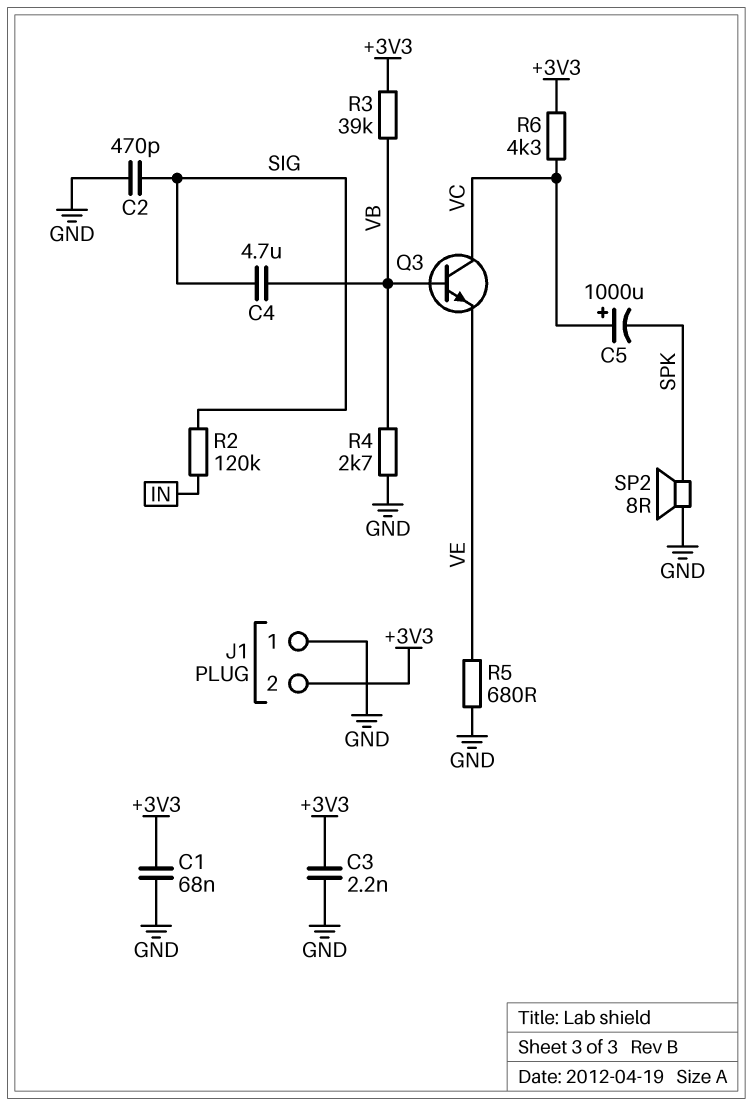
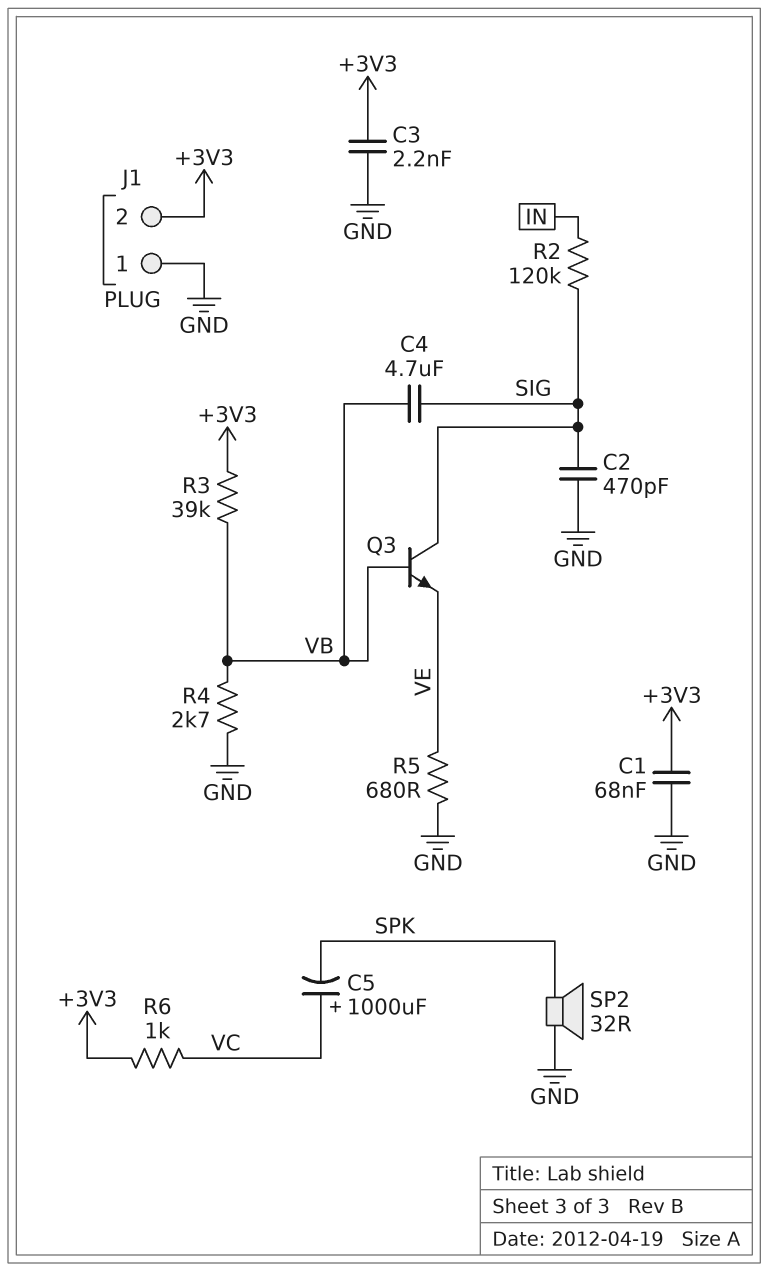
Q3: NPN (B VB, C VC, E VE) -> NPN (B VB, C SIG, E VE)
R6: 4.3k (+3V3, VC) -> 1k (+3V3, VC)
SP2: speaker 8R (GND, SPK) -> speaker 32R (GND, SPK)

